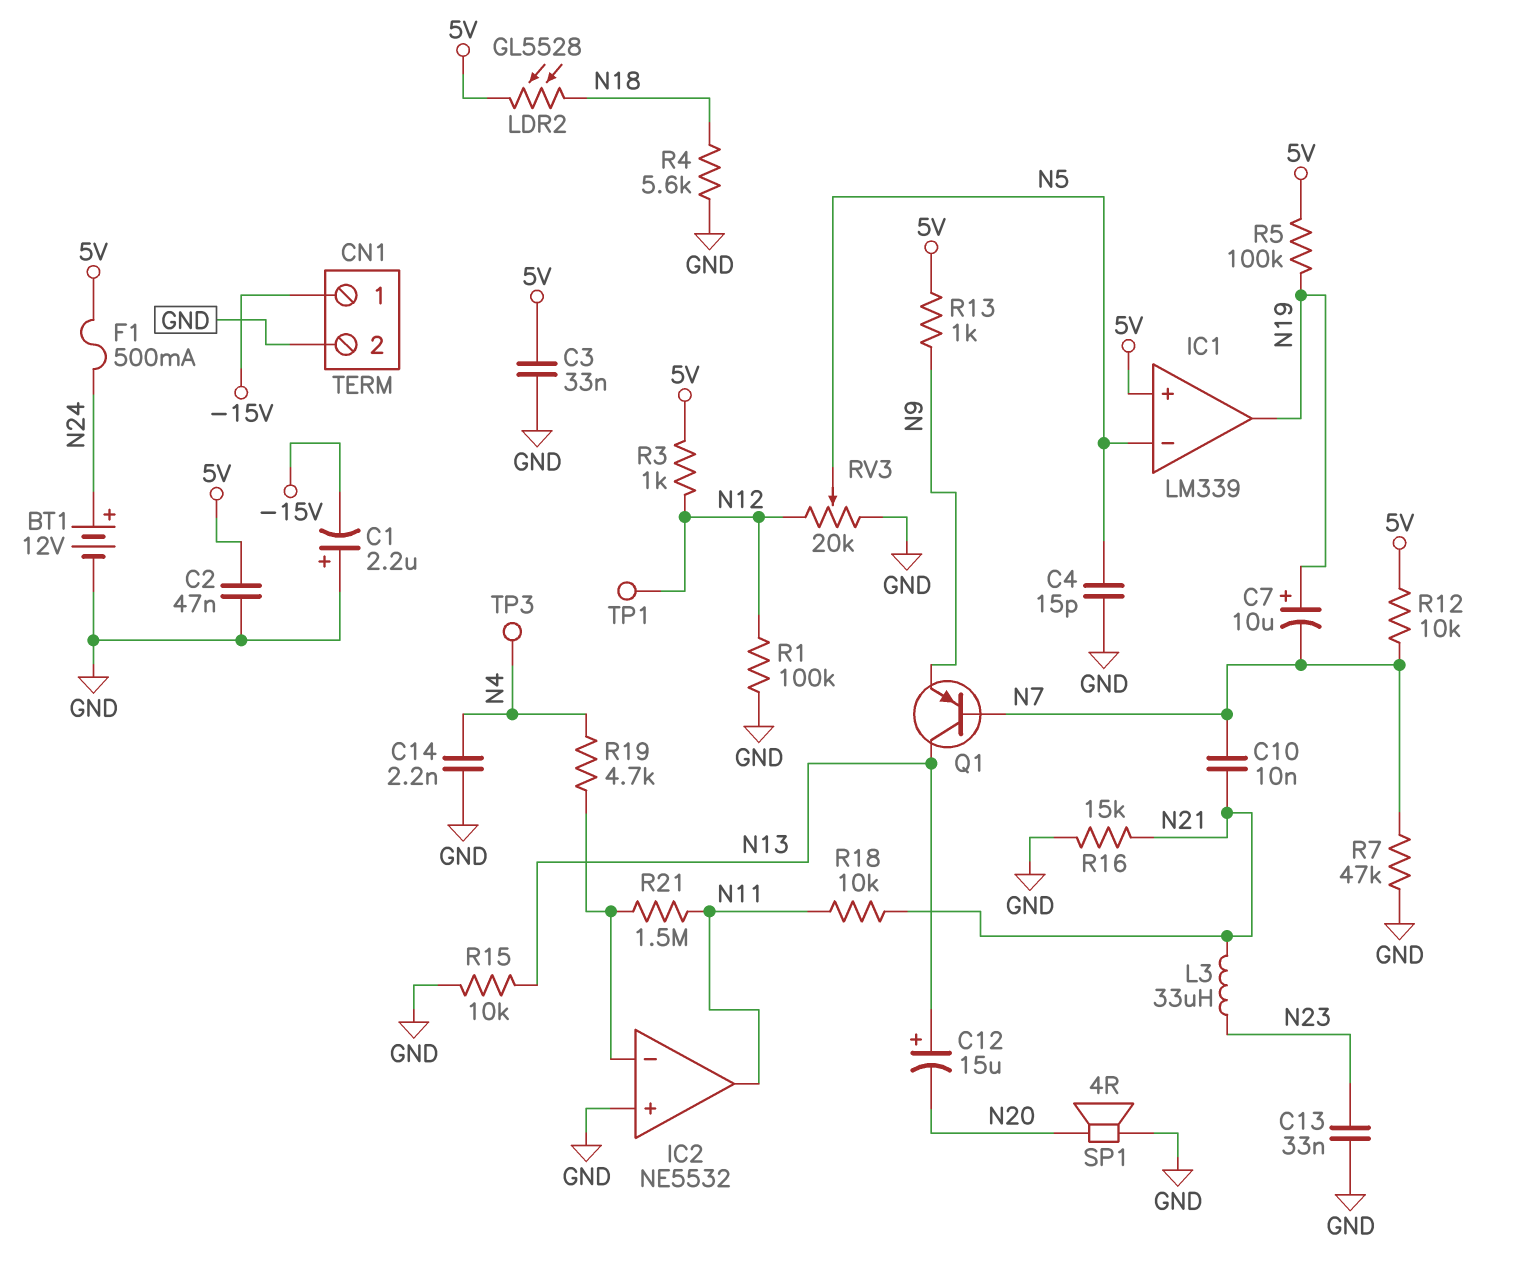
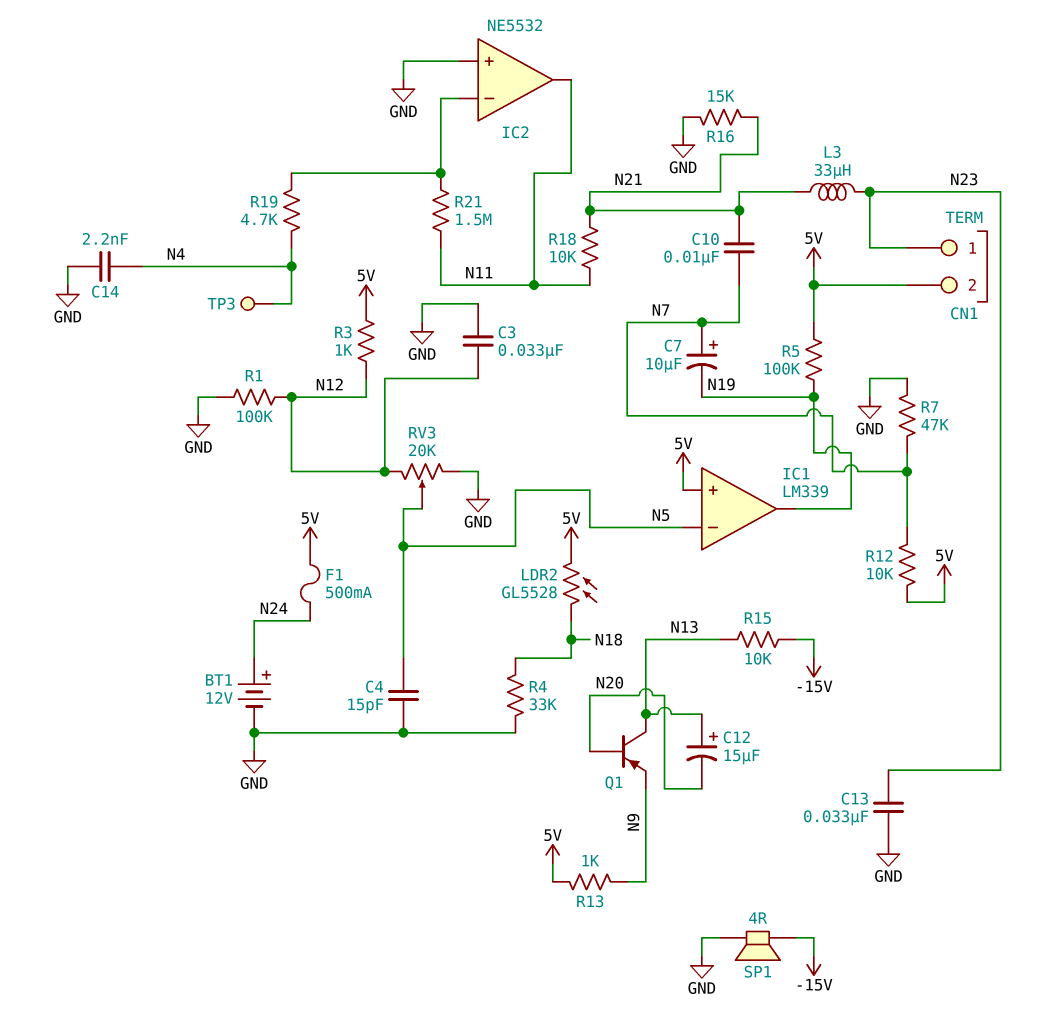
C1: 2.2uF (plus GND, minus -15V) -> none
C2: 47nF (5V, GND) -> none
C3: 33nF (5V, GND) -> 33nF (GND, N12)
C7: 10uF (plus N19, minus N7) -> 10uF (plus N7, minus N19)
CN1 pin 1: -15V -> N23
CN1 pin 2: GND -> 5V
Q1: PNP (B N7, C N13, E N9) -> PNP (B N20, C N13, E N9)
R4: 5.6k (GND, N18) -> 33k (GND, N18)
R15: 10k (GND, N13) -> 10k (-15V, N13)
SP1: speaker 4R (GND, N20) -> speaker 4R (-15V, GND)
TP1: test point (N12) -> none

